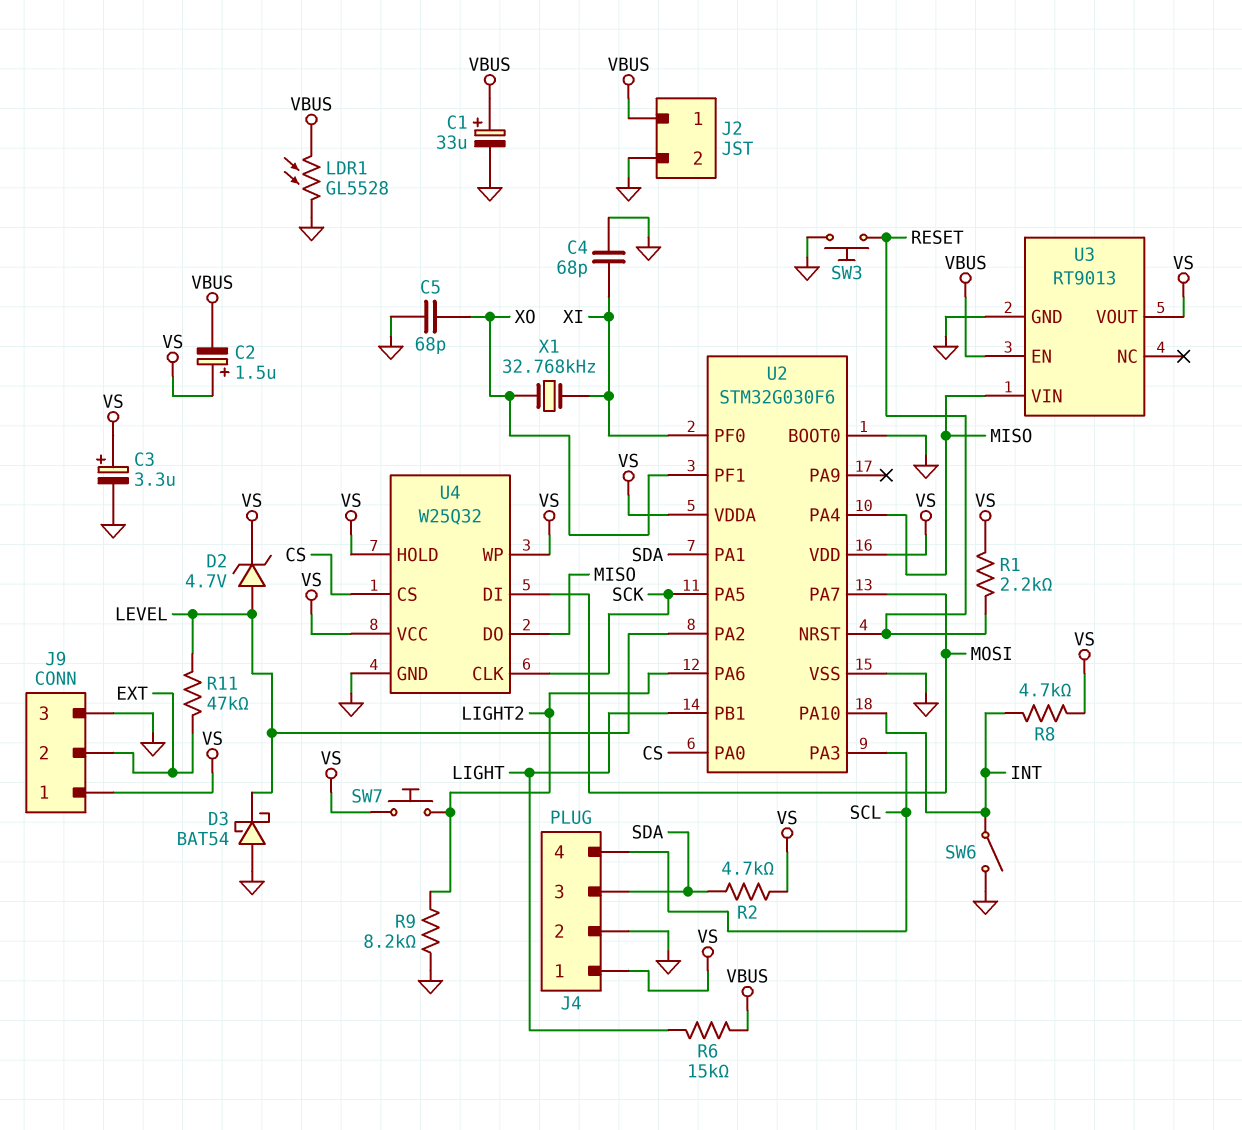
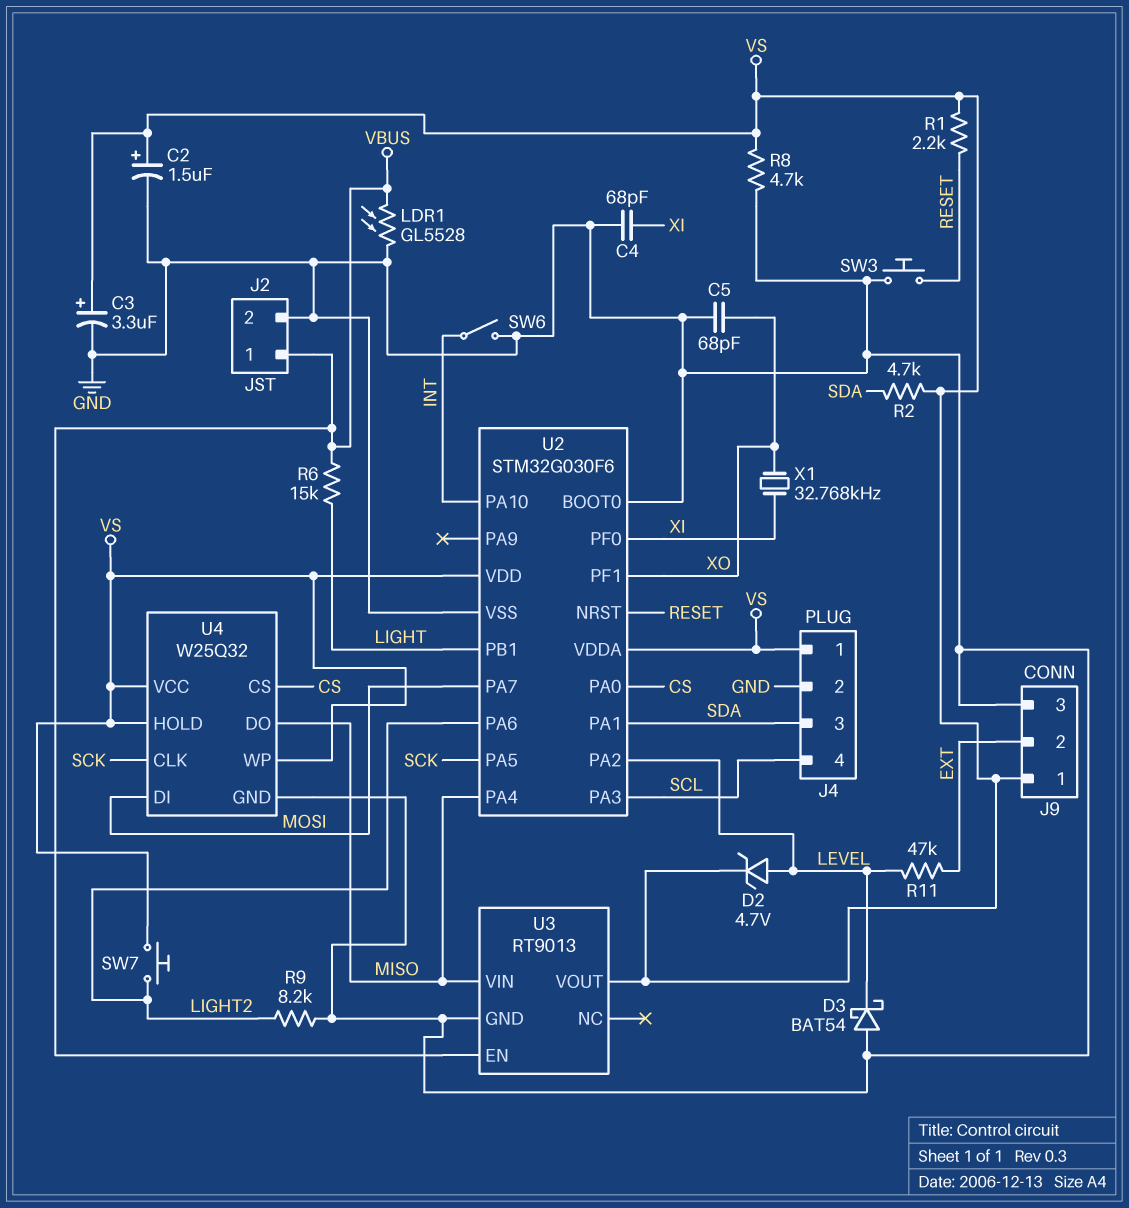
C1: 33uF (plus VBUS, minus GND) -> none
C2: 1.5uF (plus VS, minus VBUS) -> 1.5uF (plus VS, minus GND)
R8: 4.7k (INT, VS) -> 4.7k (GND, VS)

